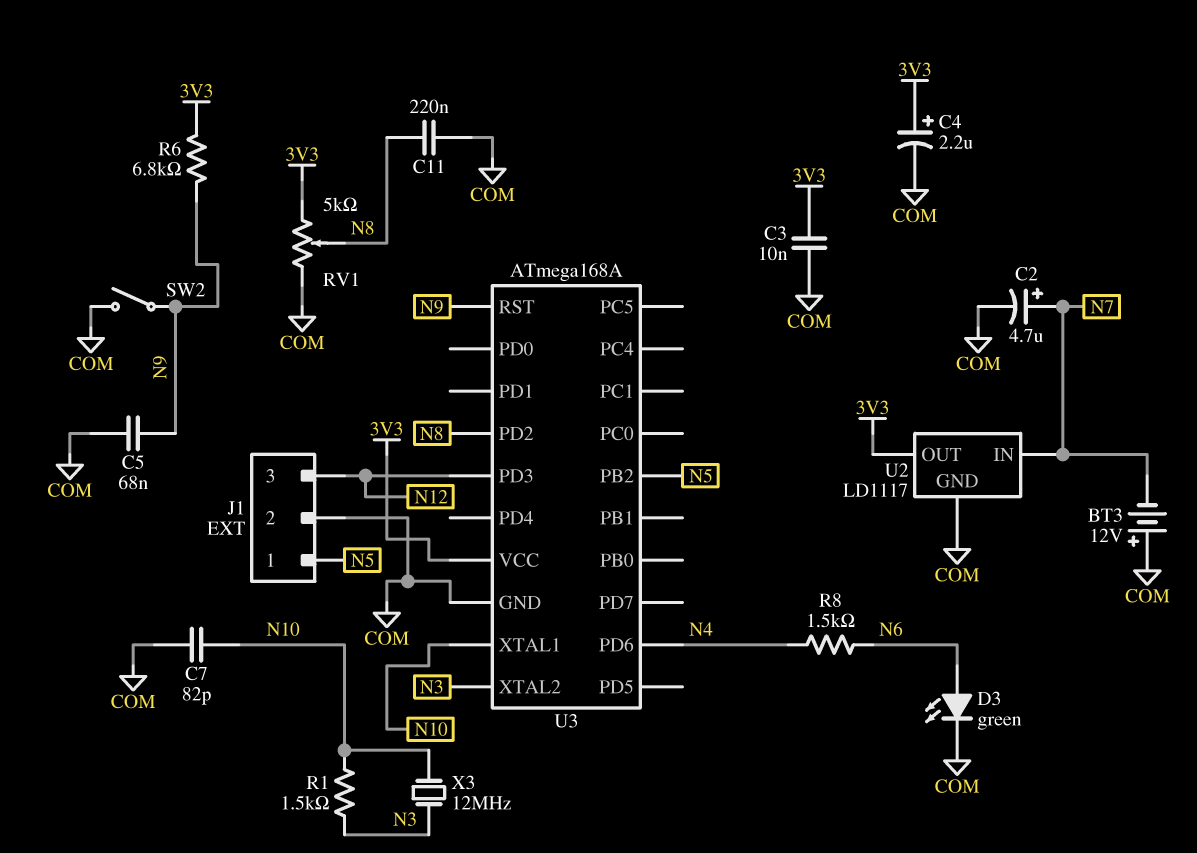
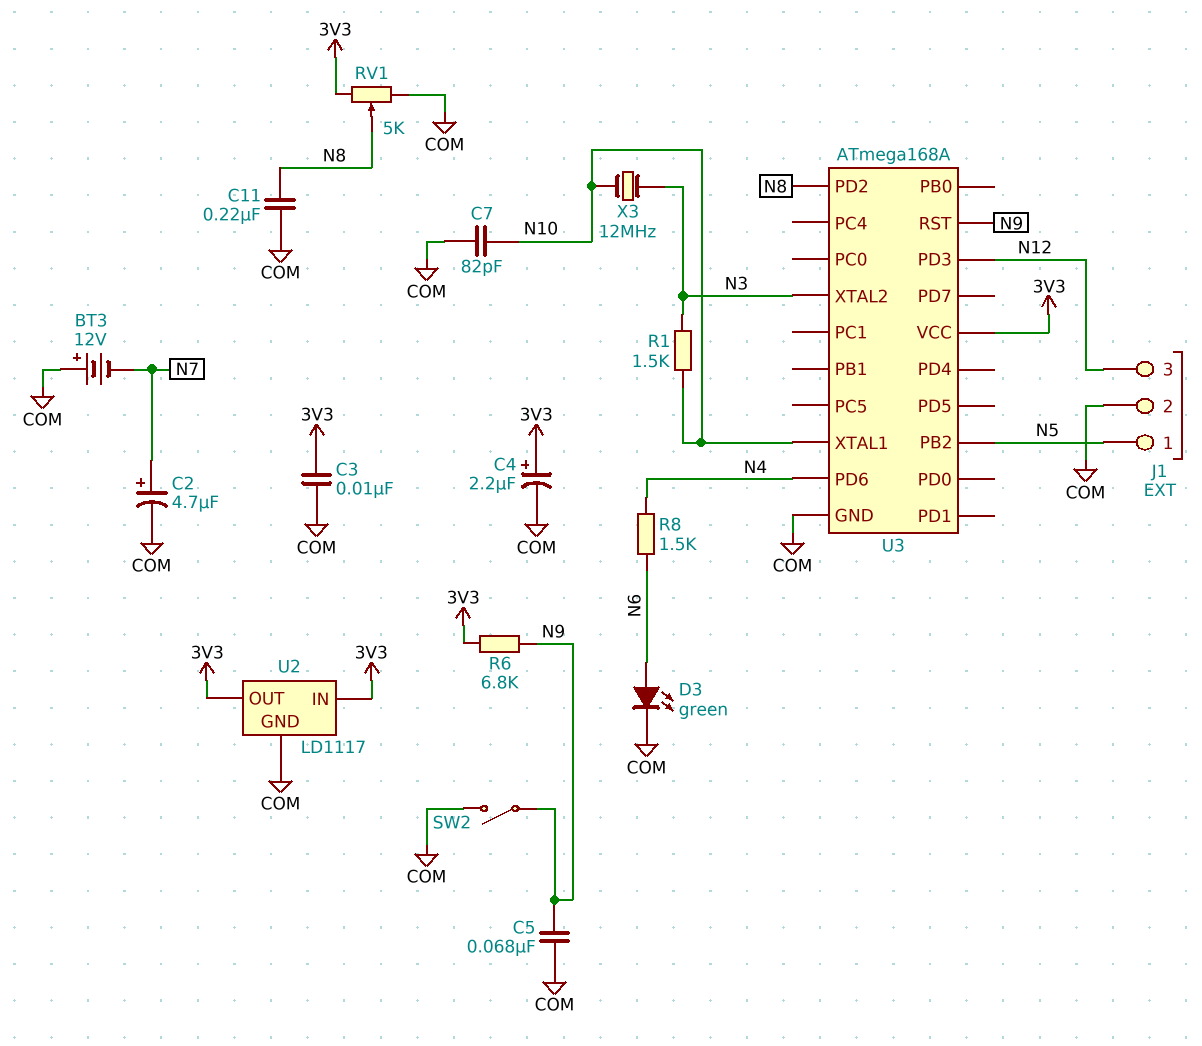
U2 pin IN: N7 -> 3V3

